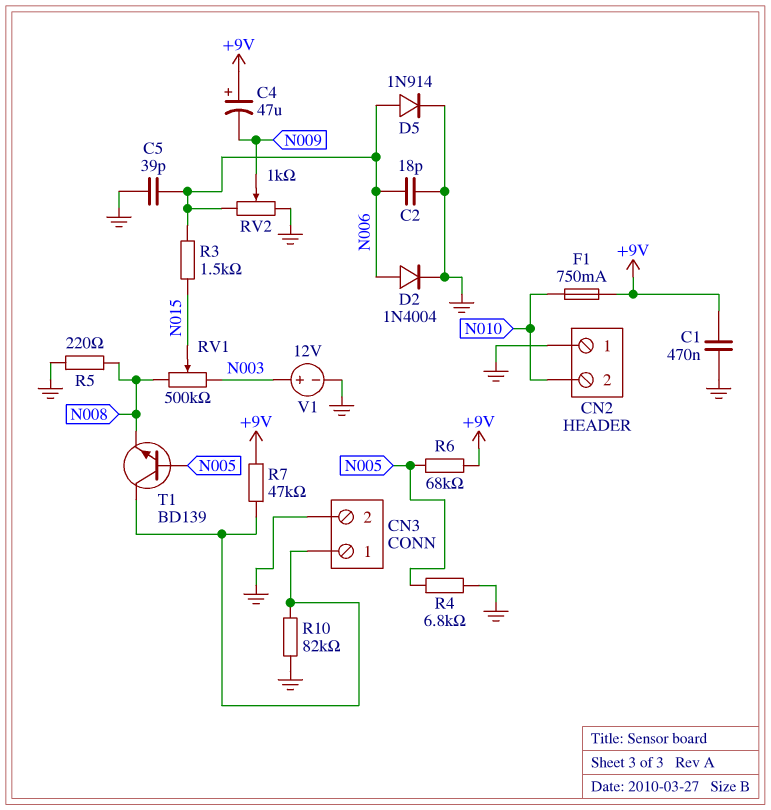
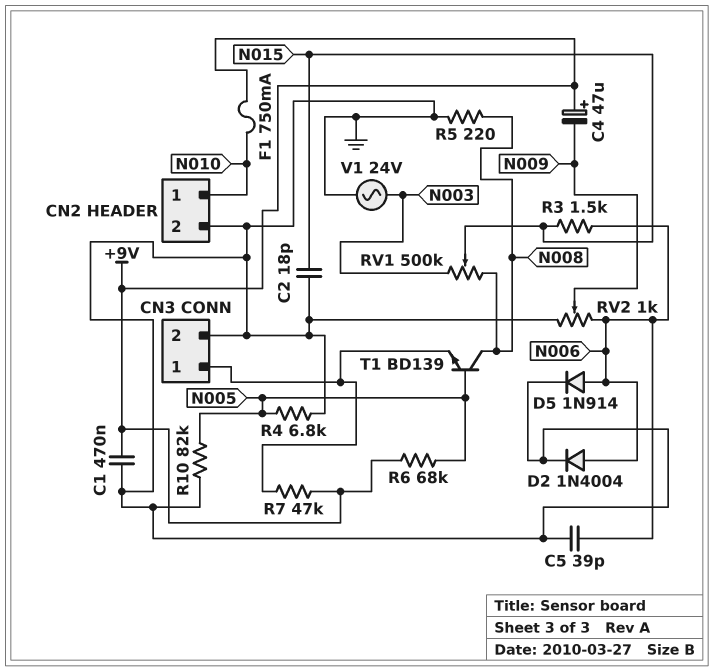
C2: 18pF (GND, N006) -> 18pF (GND, N015)
CN2 pin 1: GND -> N010
CN2 pin 2: N010 -> GND
R10: 82k (CN3/1, GND) -> 82k (GND, N005)
T1: NPN BD139 (B N005, C CN3/1, E N008) -> NPN BD139 (B N005, C N008, E CN3/1)
V1: 12V (plus N003, minus GND) -> AC 24V (GND, N003)

